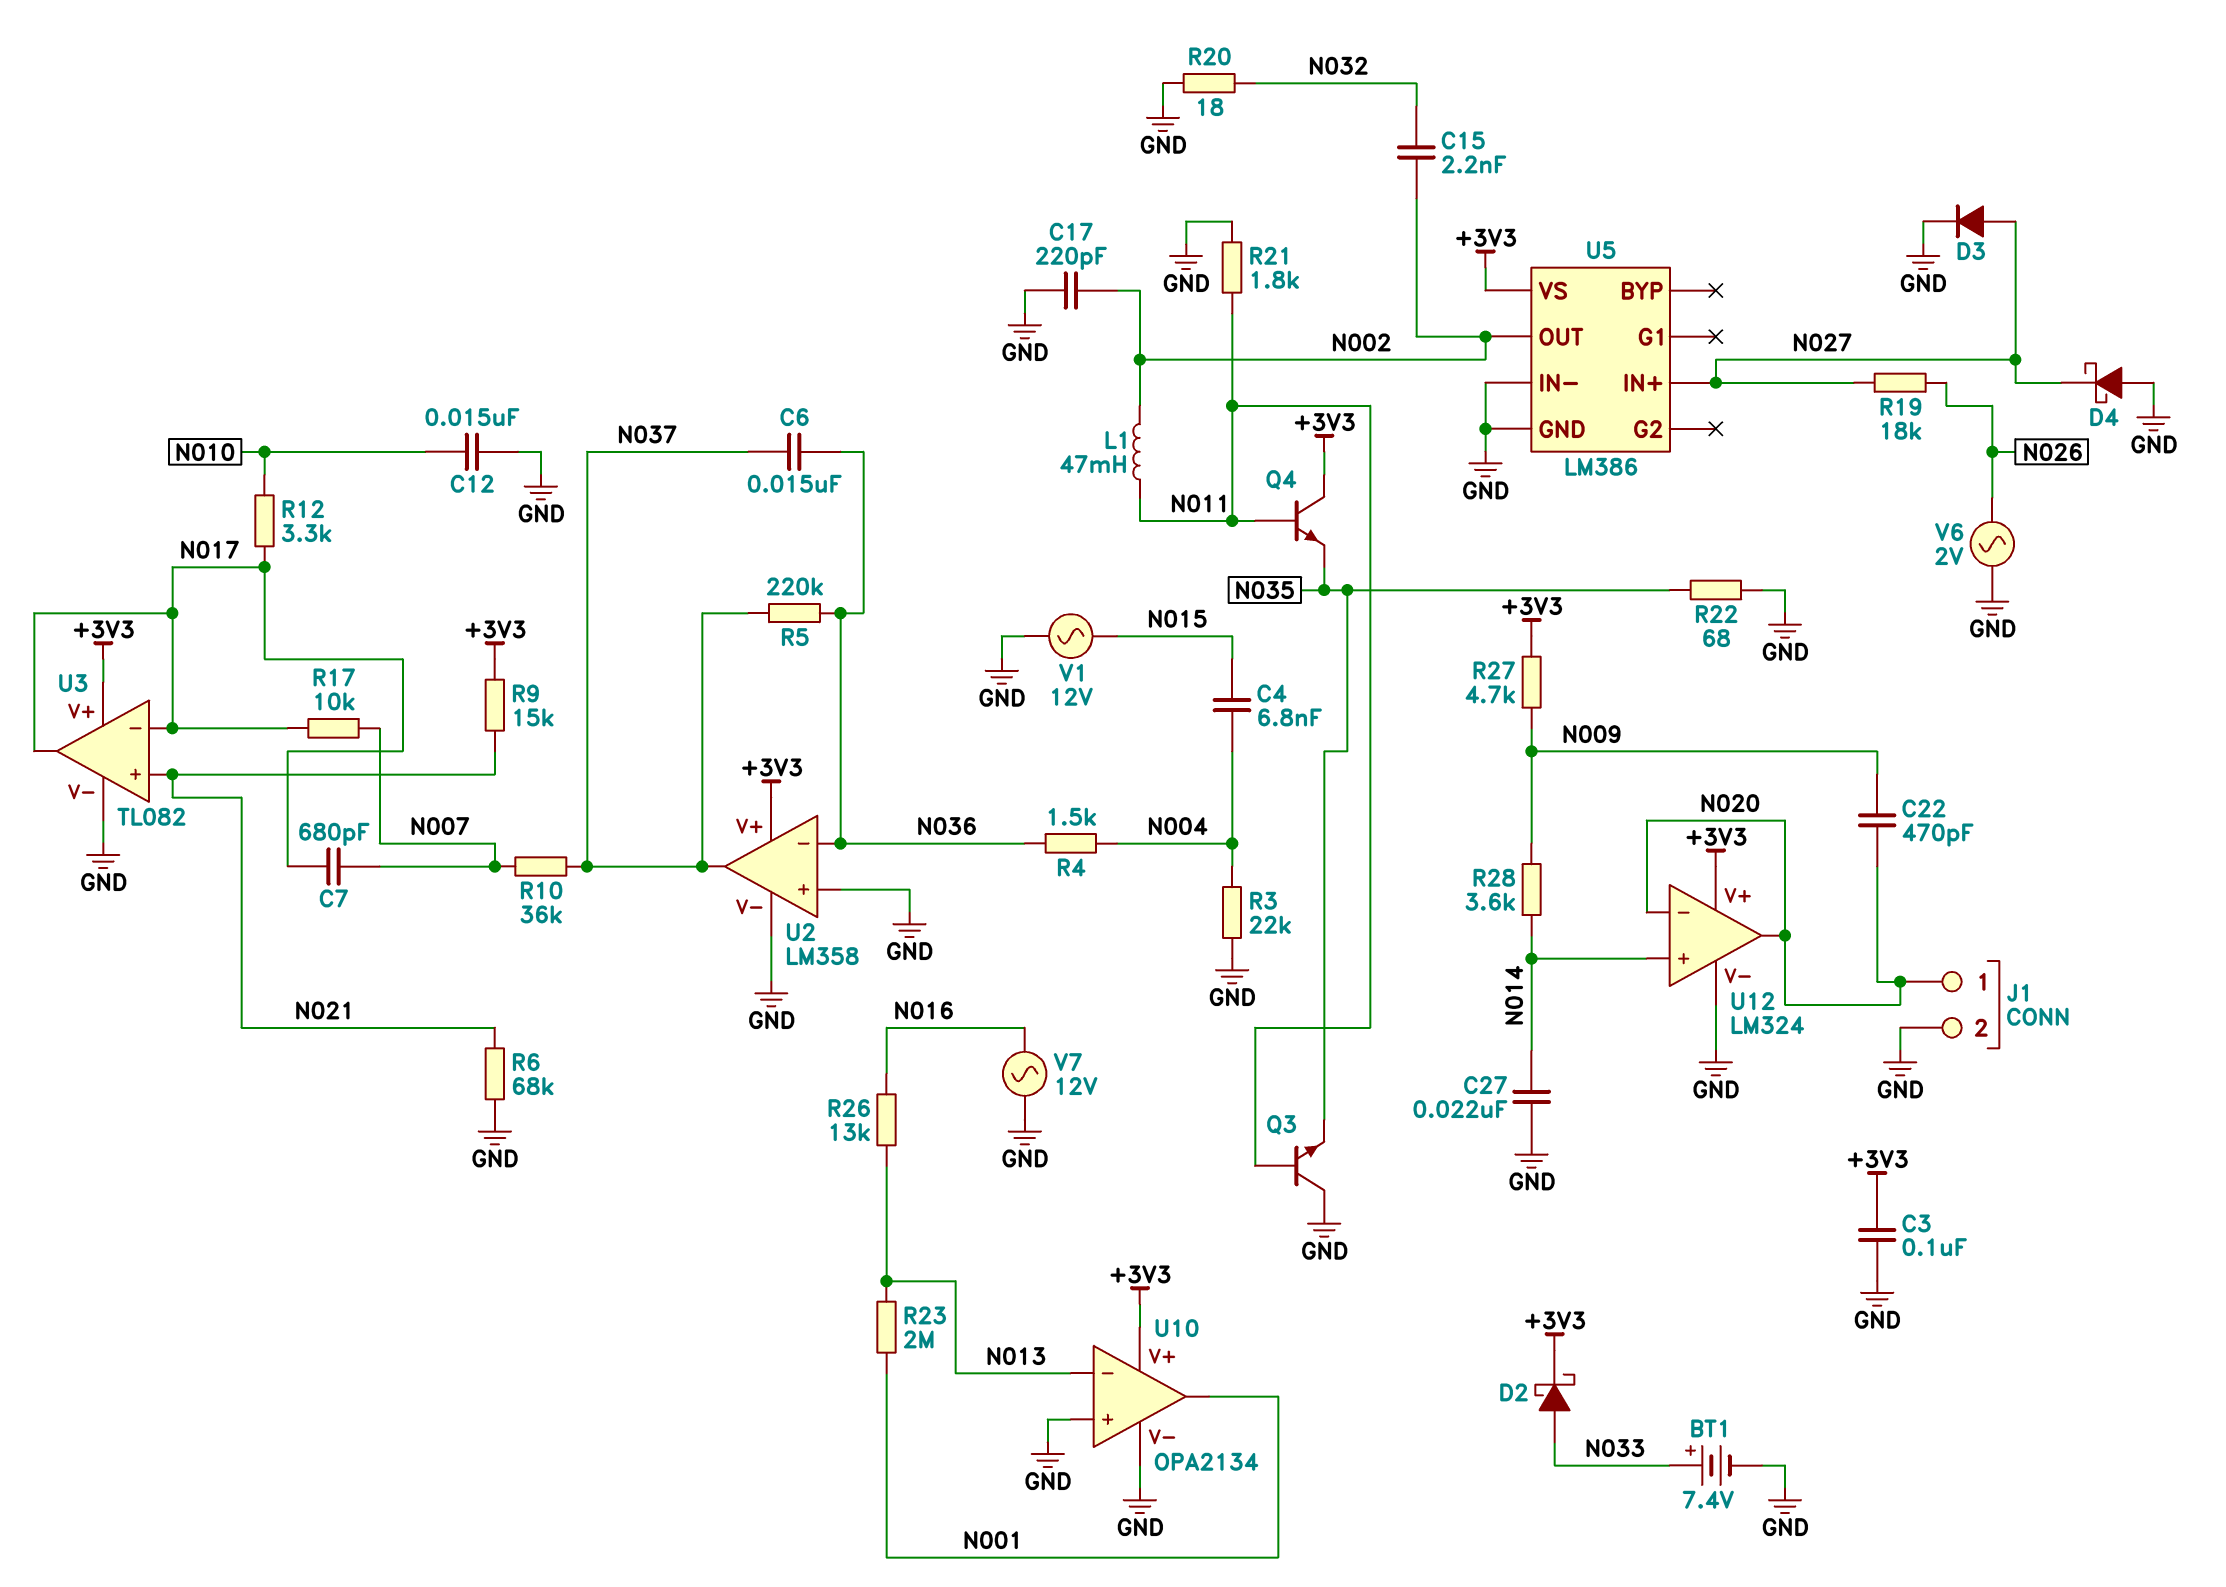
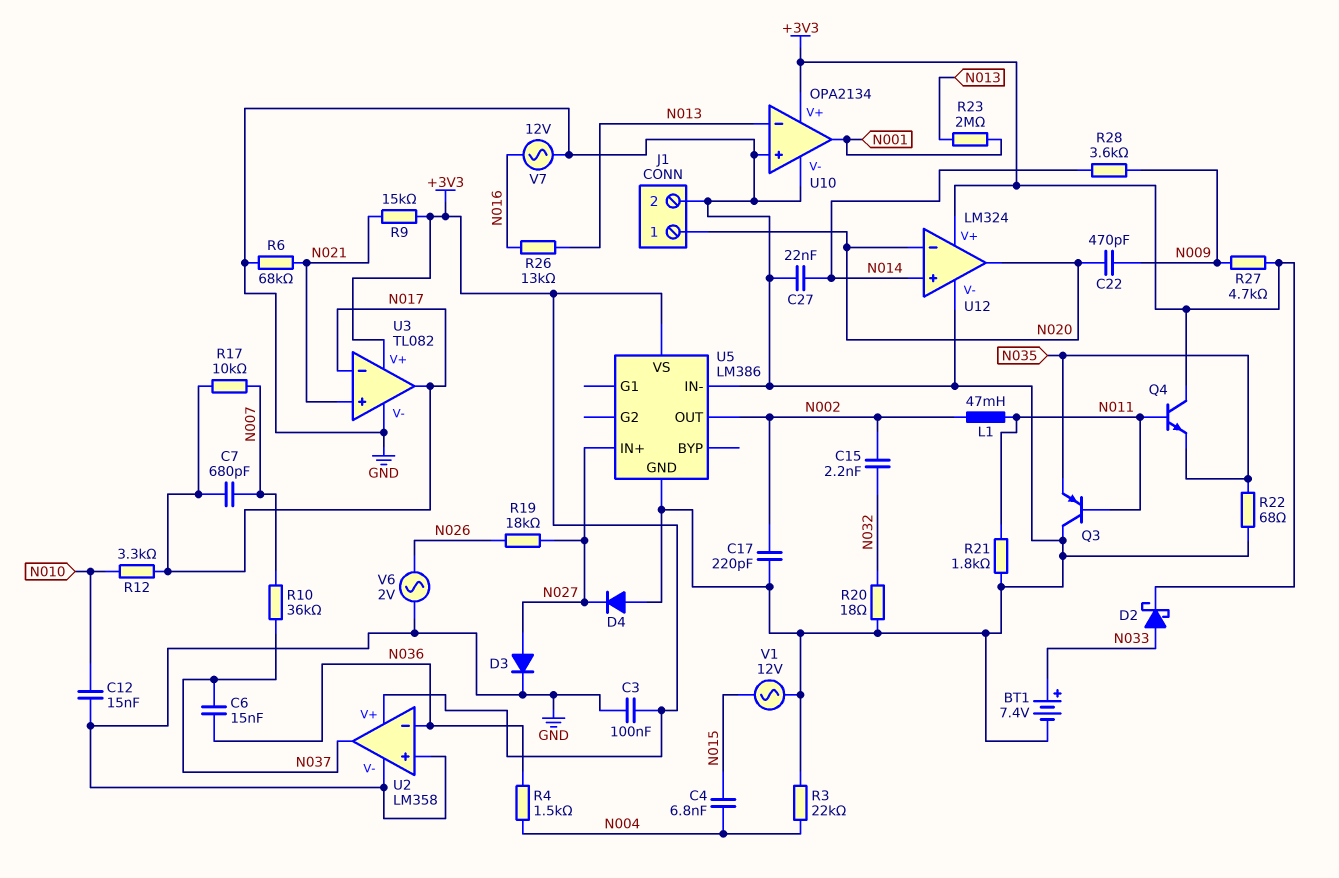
D4: schottky (A GND, K N027) -> diode (A GND, K N027)
Q3: NPN (B N011, C GND, E N035) -> PNP (B N011, C GND, E N035)
R5: 220k (N036, N037) -> none

